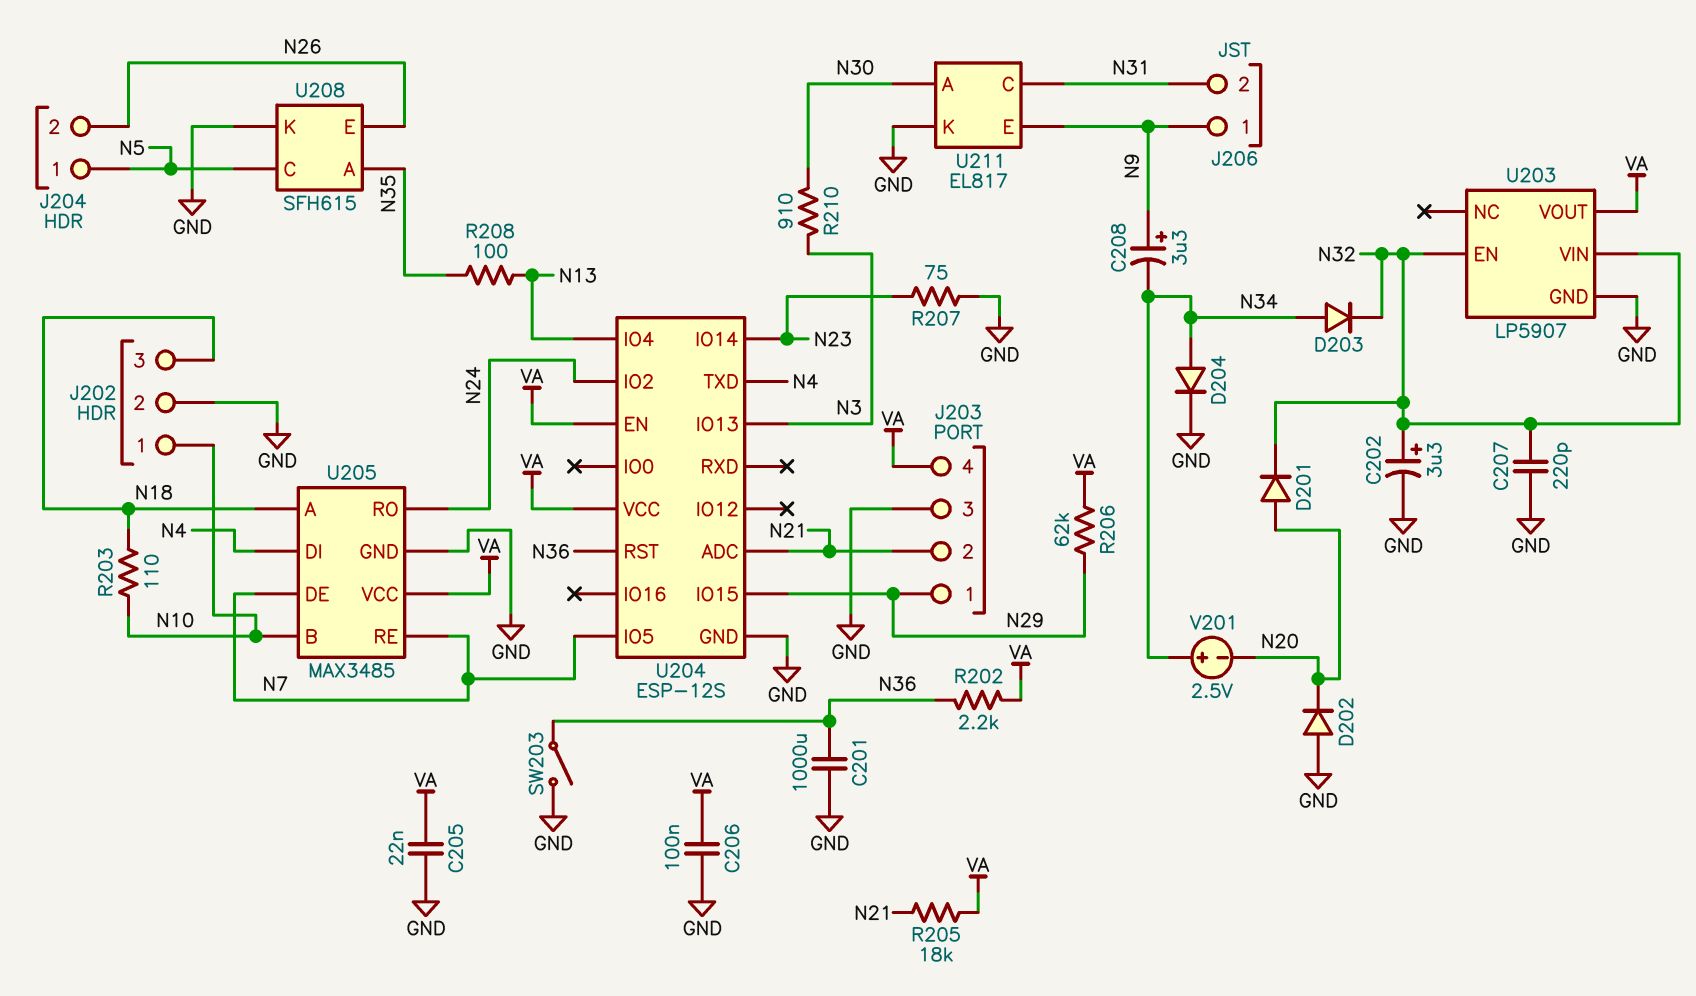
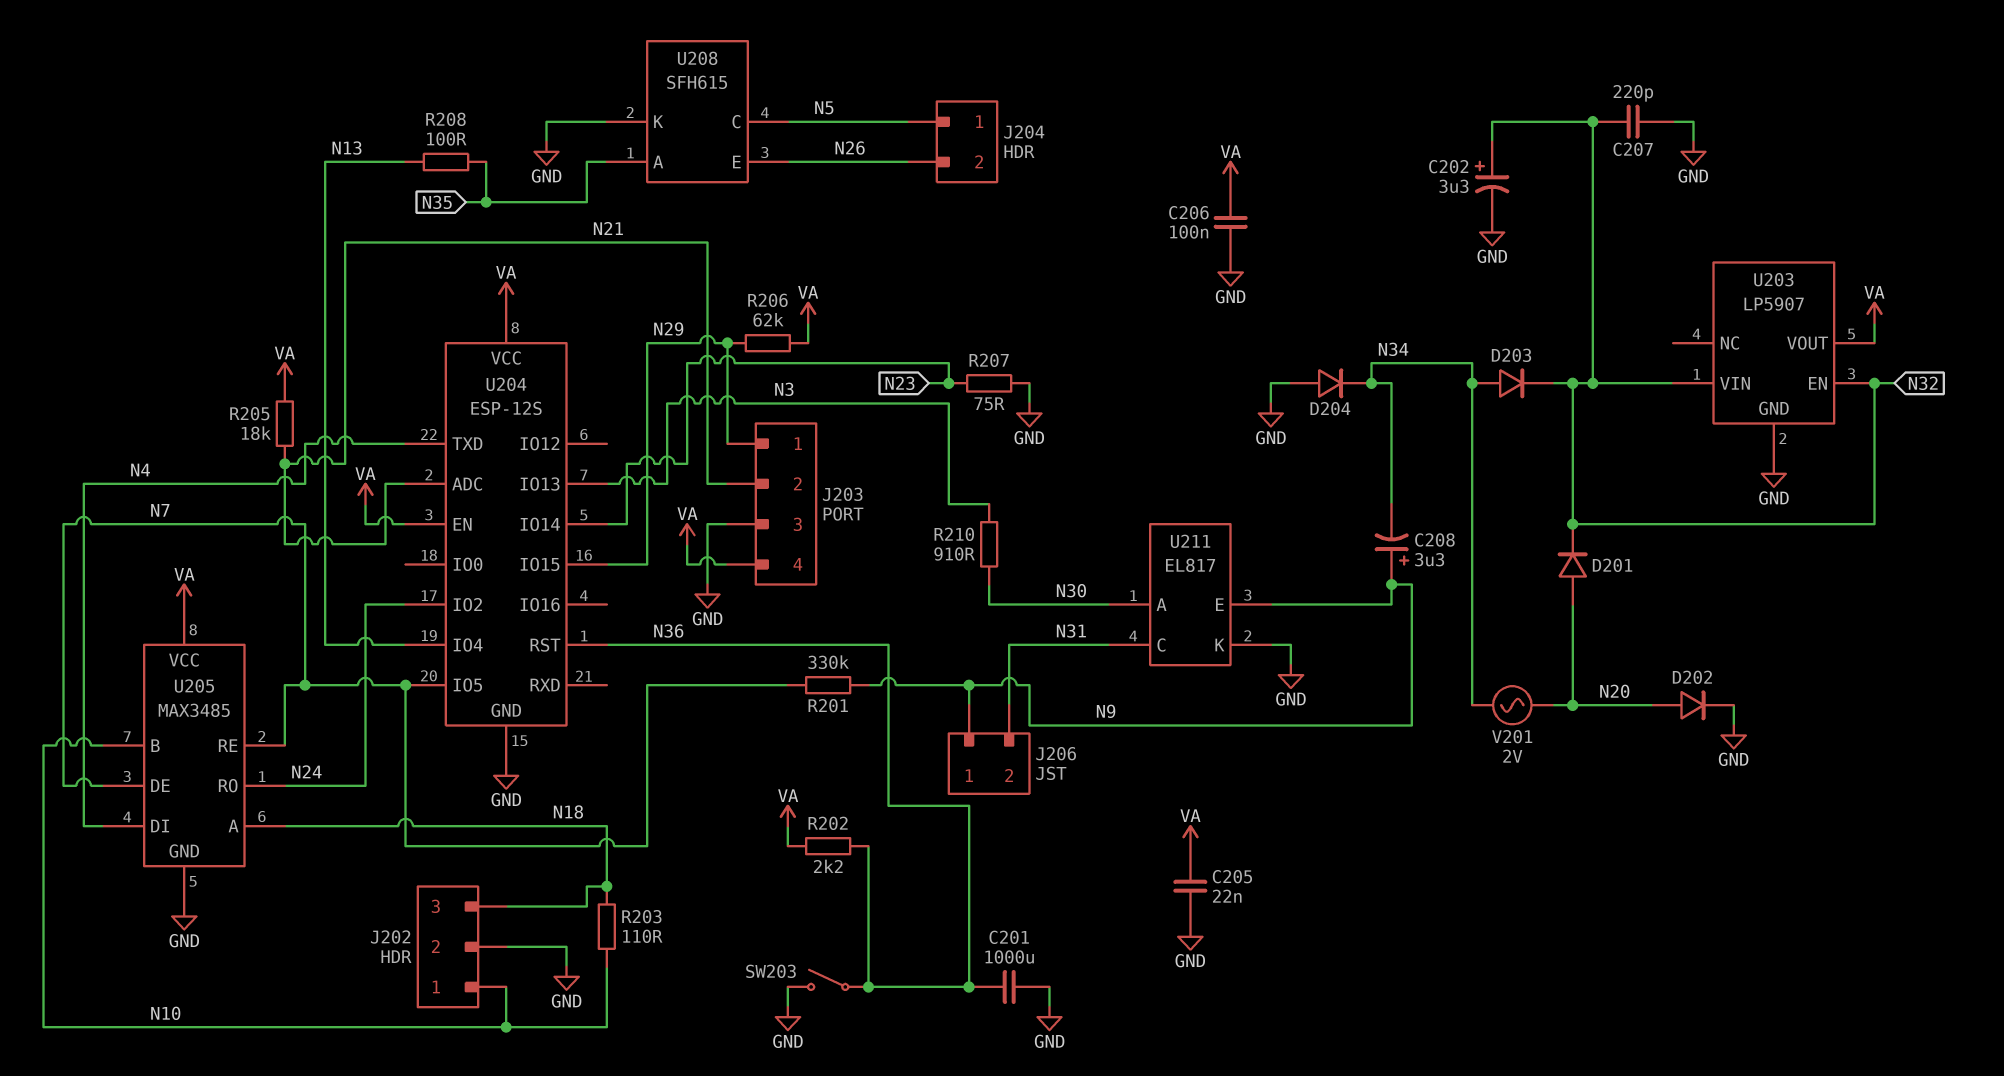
D202: diode (A GND, K N20) -> diode (A N20, K GND)
D204: diode (A N34, K GND) -> diode (A GND, K N34)
R201: none -> 330k (N7, N9)
V201: 2.5V (plus N34, minus N20) -> AC 2V (N20, N34)

